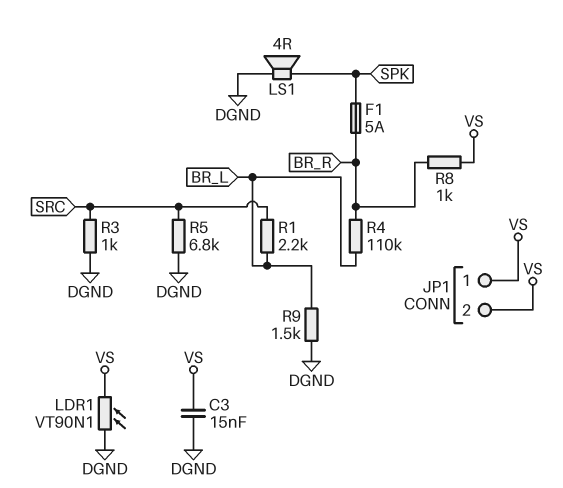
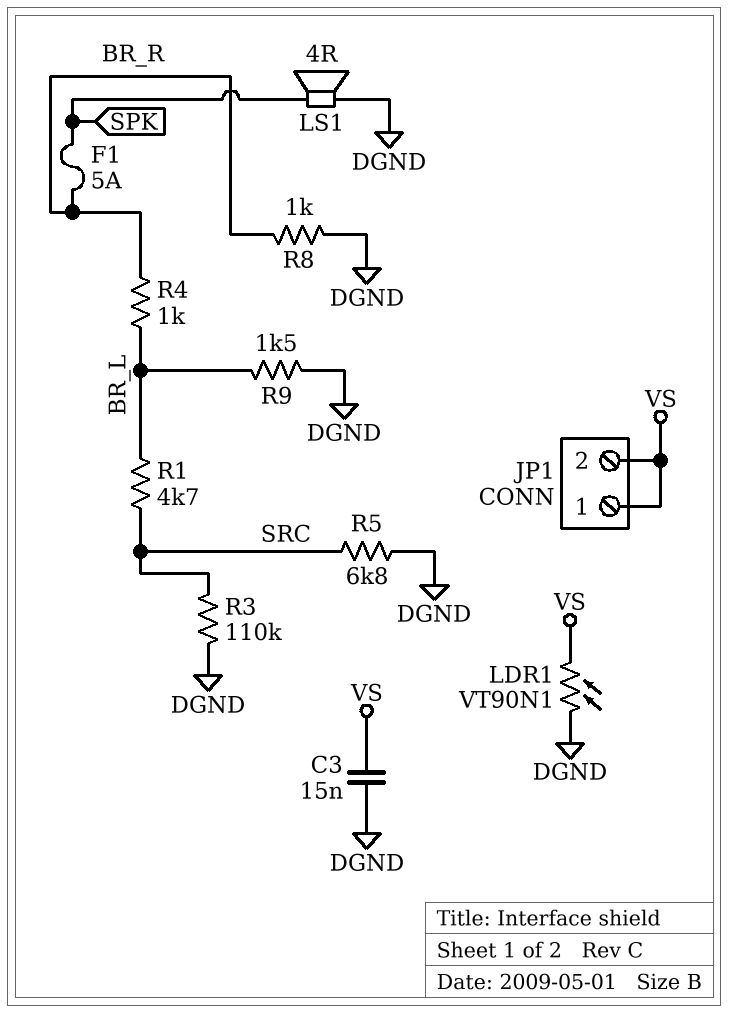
R1: 2.2k (BR_L, SRC) -> 4.7k (BR_L, SRC)
R3: 1k (DGND, SRC) -> 110k (DGND, SRC)
R4: 110k (BR_L, BR_R) -> 1k (BR_L, BR_R)
R8: 1k (BR_R, VS) -> 1k (BR_R, DGND)

